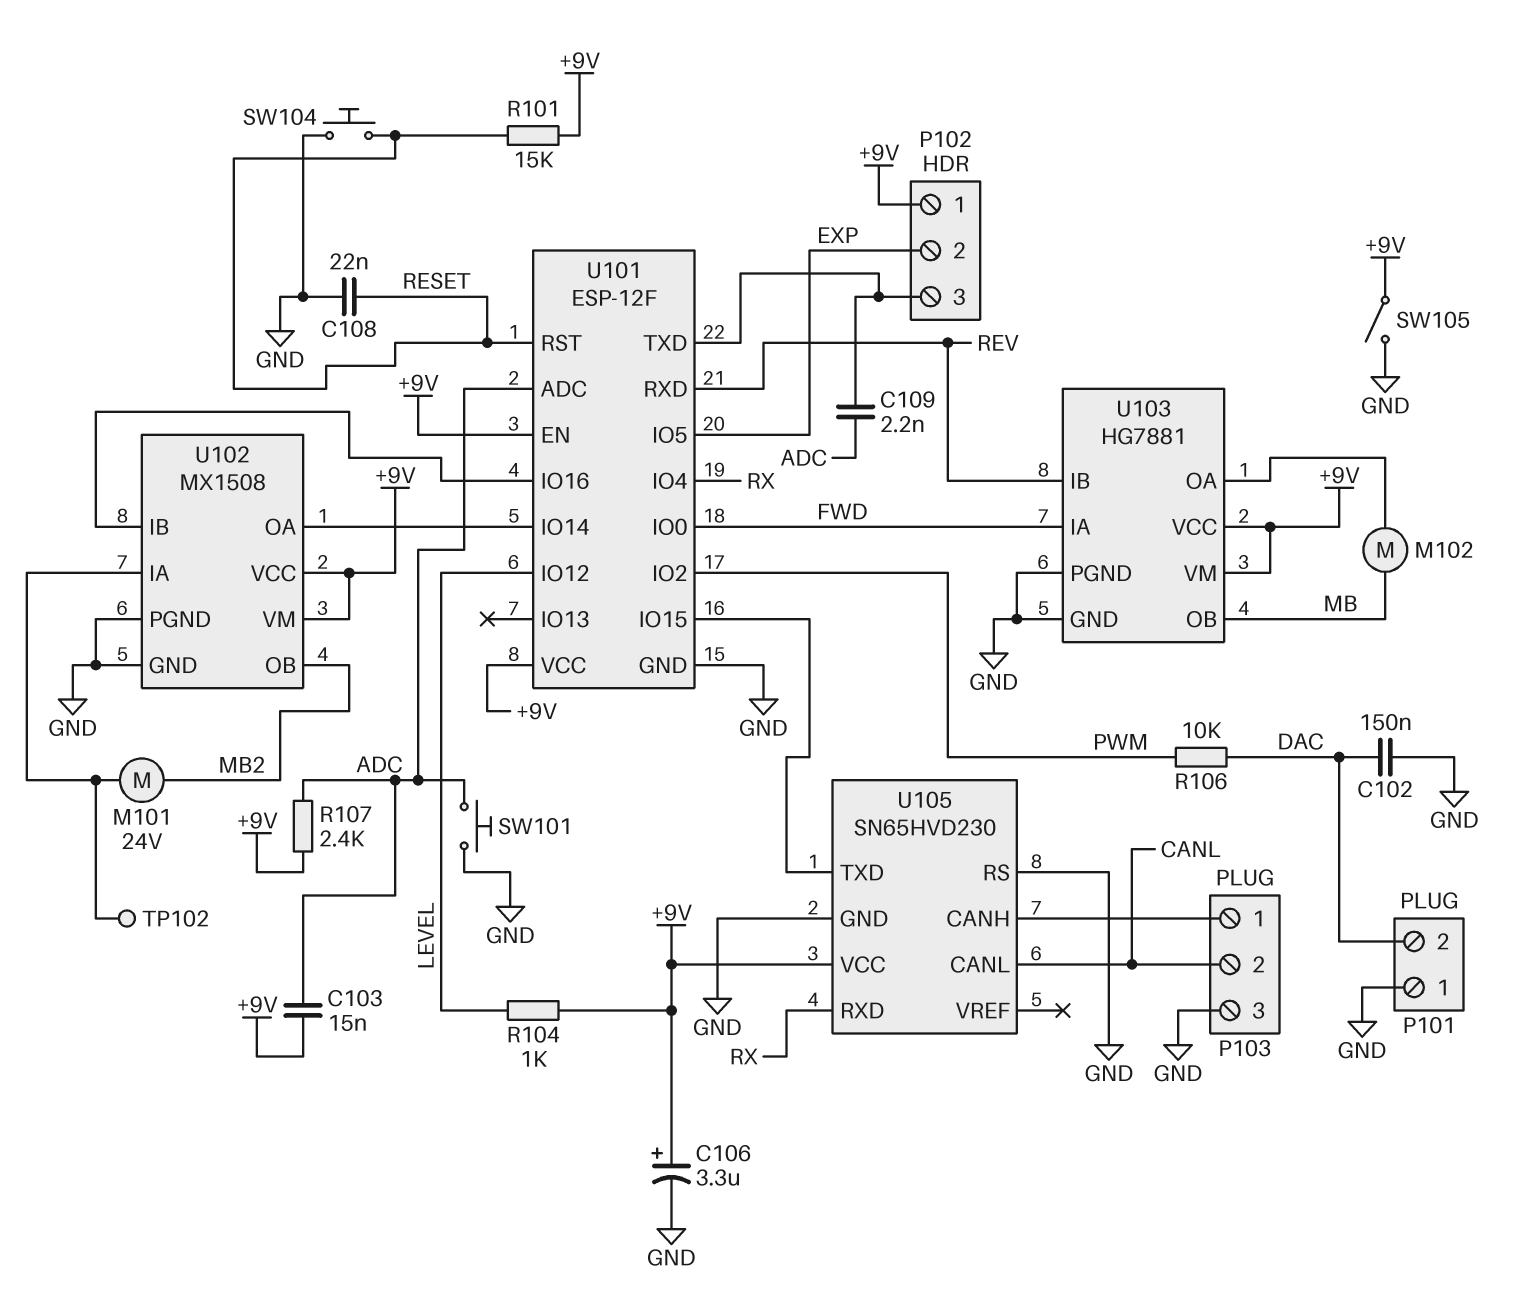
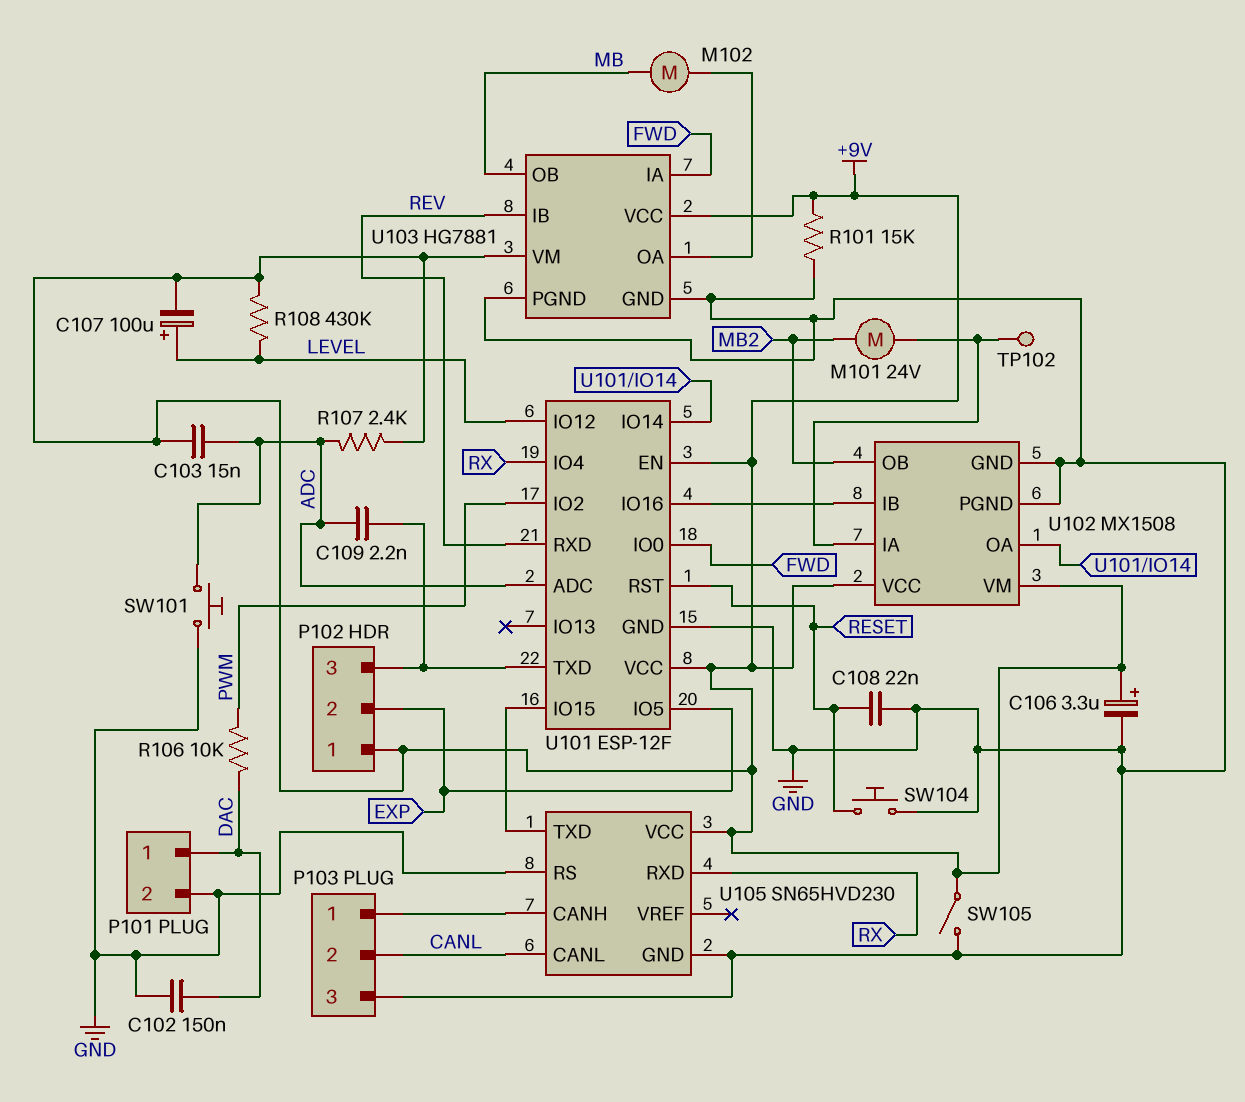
C107: none -> 100uF (plus LEVEL, minus +9V)
P101 pin 1: GND -> DAC
P101 pin 2: DAC -> GND
R101: 15k (+9V, RESET) -> 15k (+9V, GND)
R104: 1k (+9V, LEVEL) -> none
R108: none -> 430k (+9V, LEVEL)

